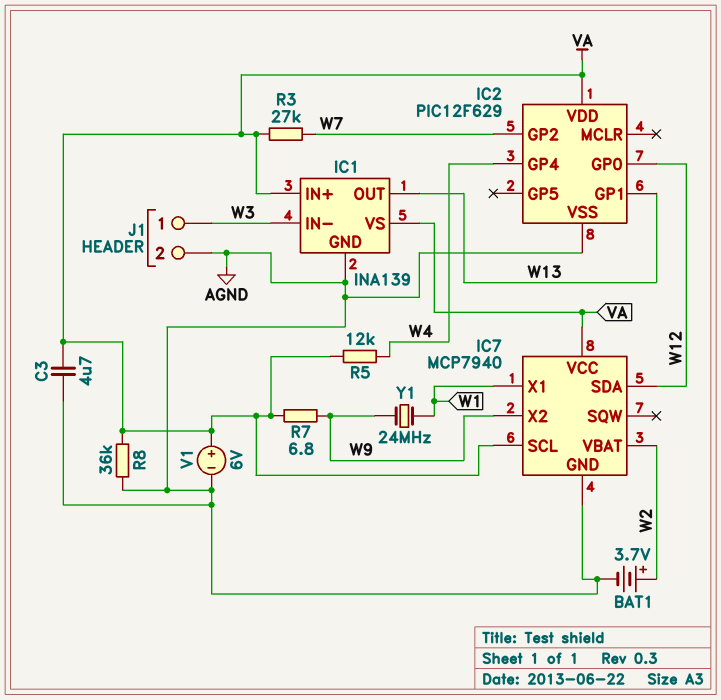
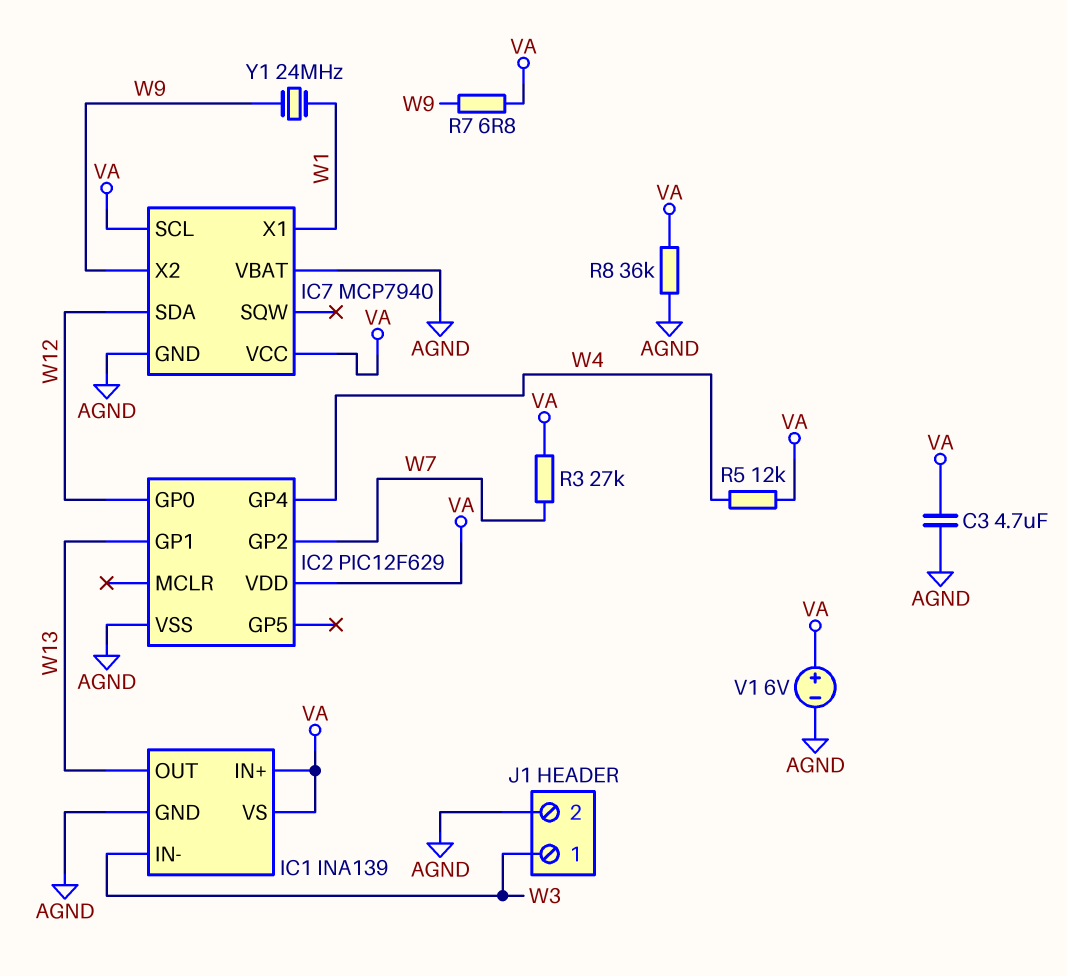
BAT1: 3.7V (plus W2, minus AGND) -> none
IC7 pin VBAT: W2 -> AGND

